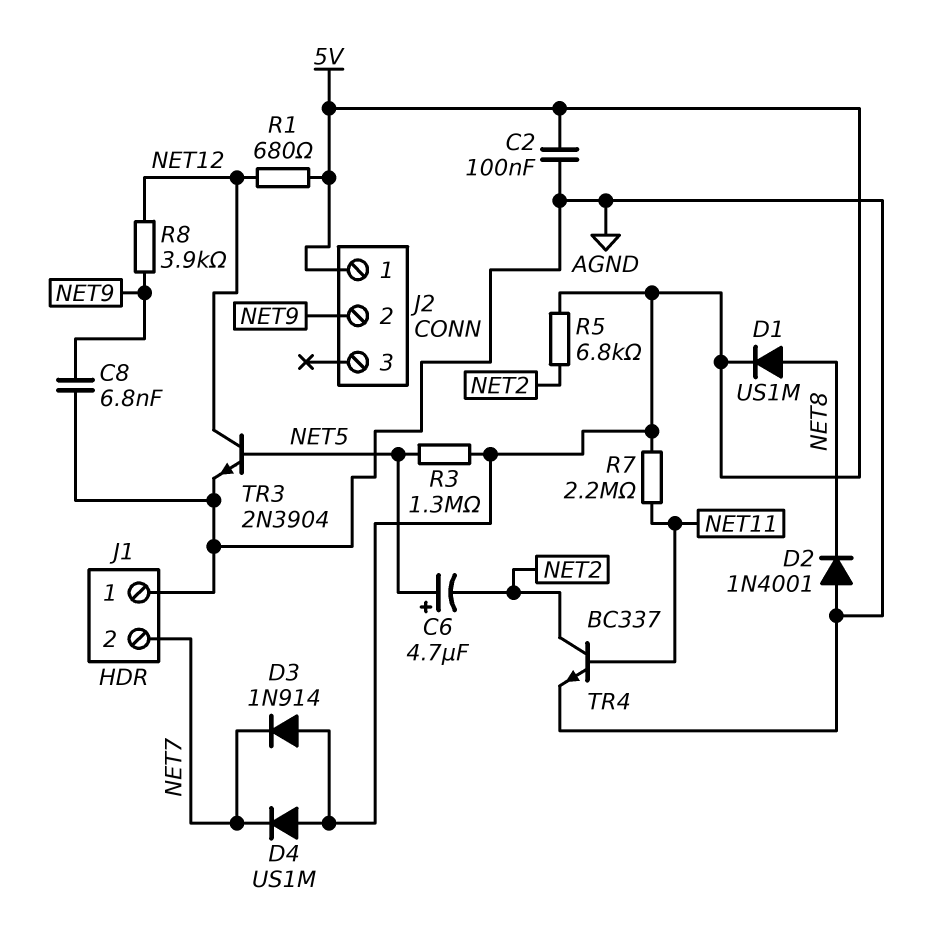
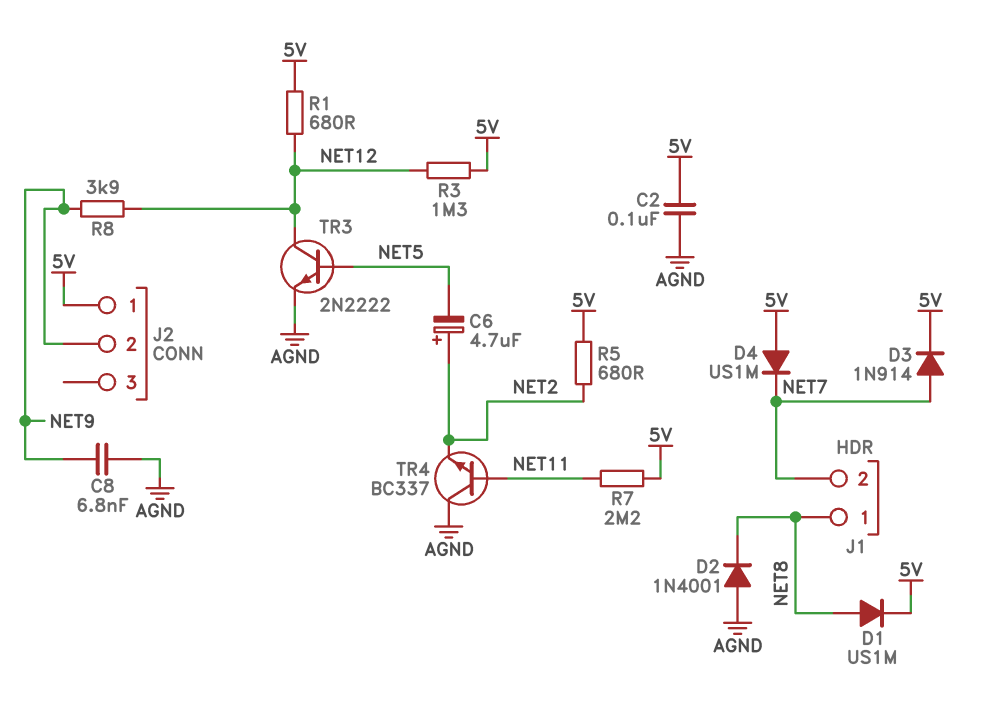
C6: 4.7uF (plus NET5, minus NET2) -> 4.7uF (plus NET2, minus NET5)
D3: diode 1N914 (A 5V, K NET7) -> diode 1N914 (A NET7, K 5V)
J1 pin 1: AGND -> NET8
R3: 1.3M (5V, NET5) -> 1.3M (5V, NET12)
R5: 6.8k (5V, NET2) -> 680 (5V, NET2)
TR3: NPN 2N3904 (B NET5, C NET12, E AGND) -> NPN 2N2222 (B NET5, C NET12, E AGND)
TR4: NPN BC337 (B NET11, C NET2, E AGND) -> NPN BC337 (B NET11, C AGND, E NET2)

